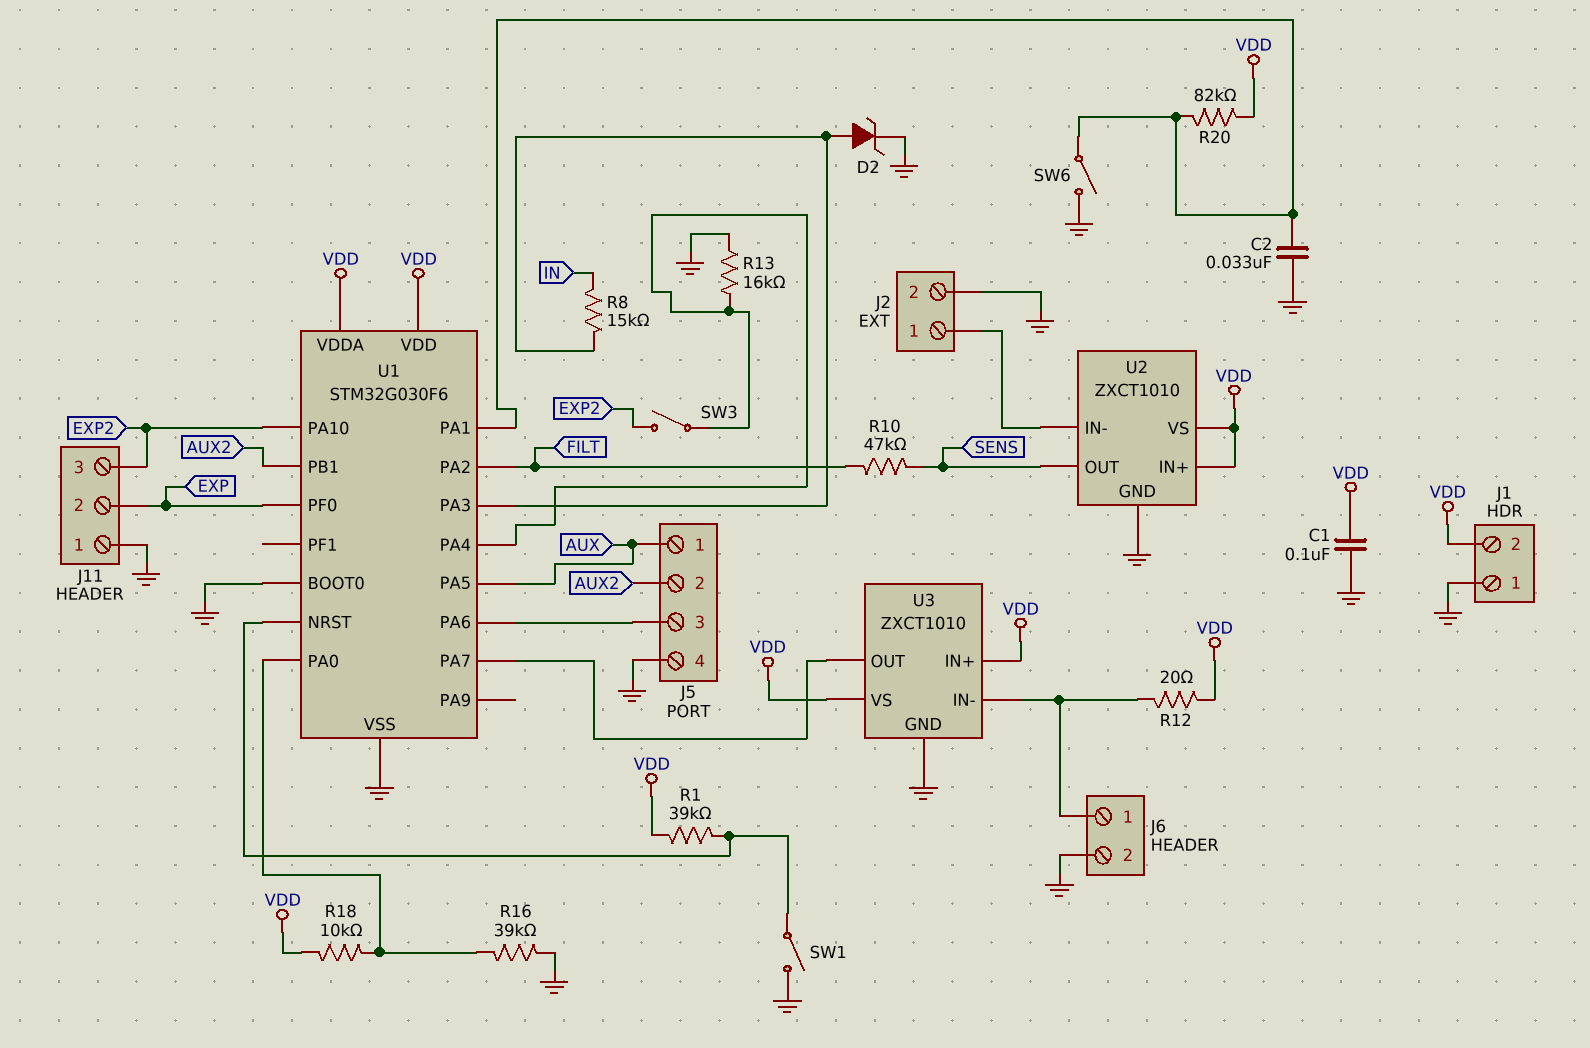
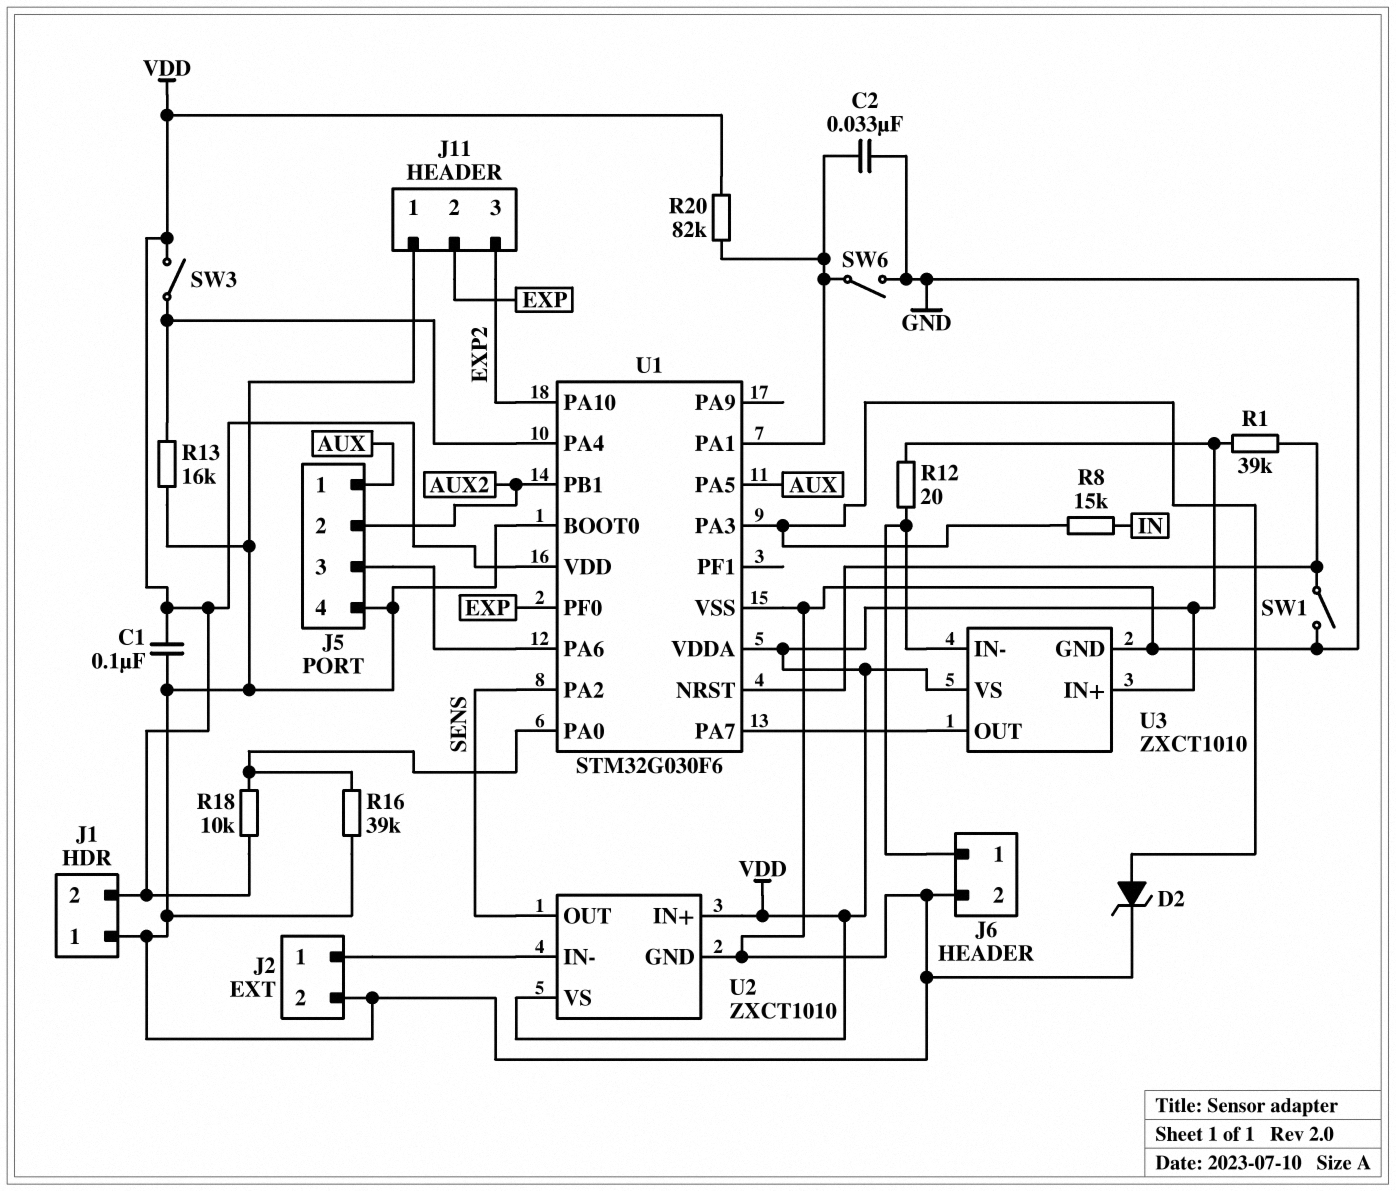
R10: 47k (FILT, SENS) -> none
SW3: switch (EXP2, U1/PA4) -> switch (U1/PA4, VDD)
U1 pin PA2: FILT -> SENS

